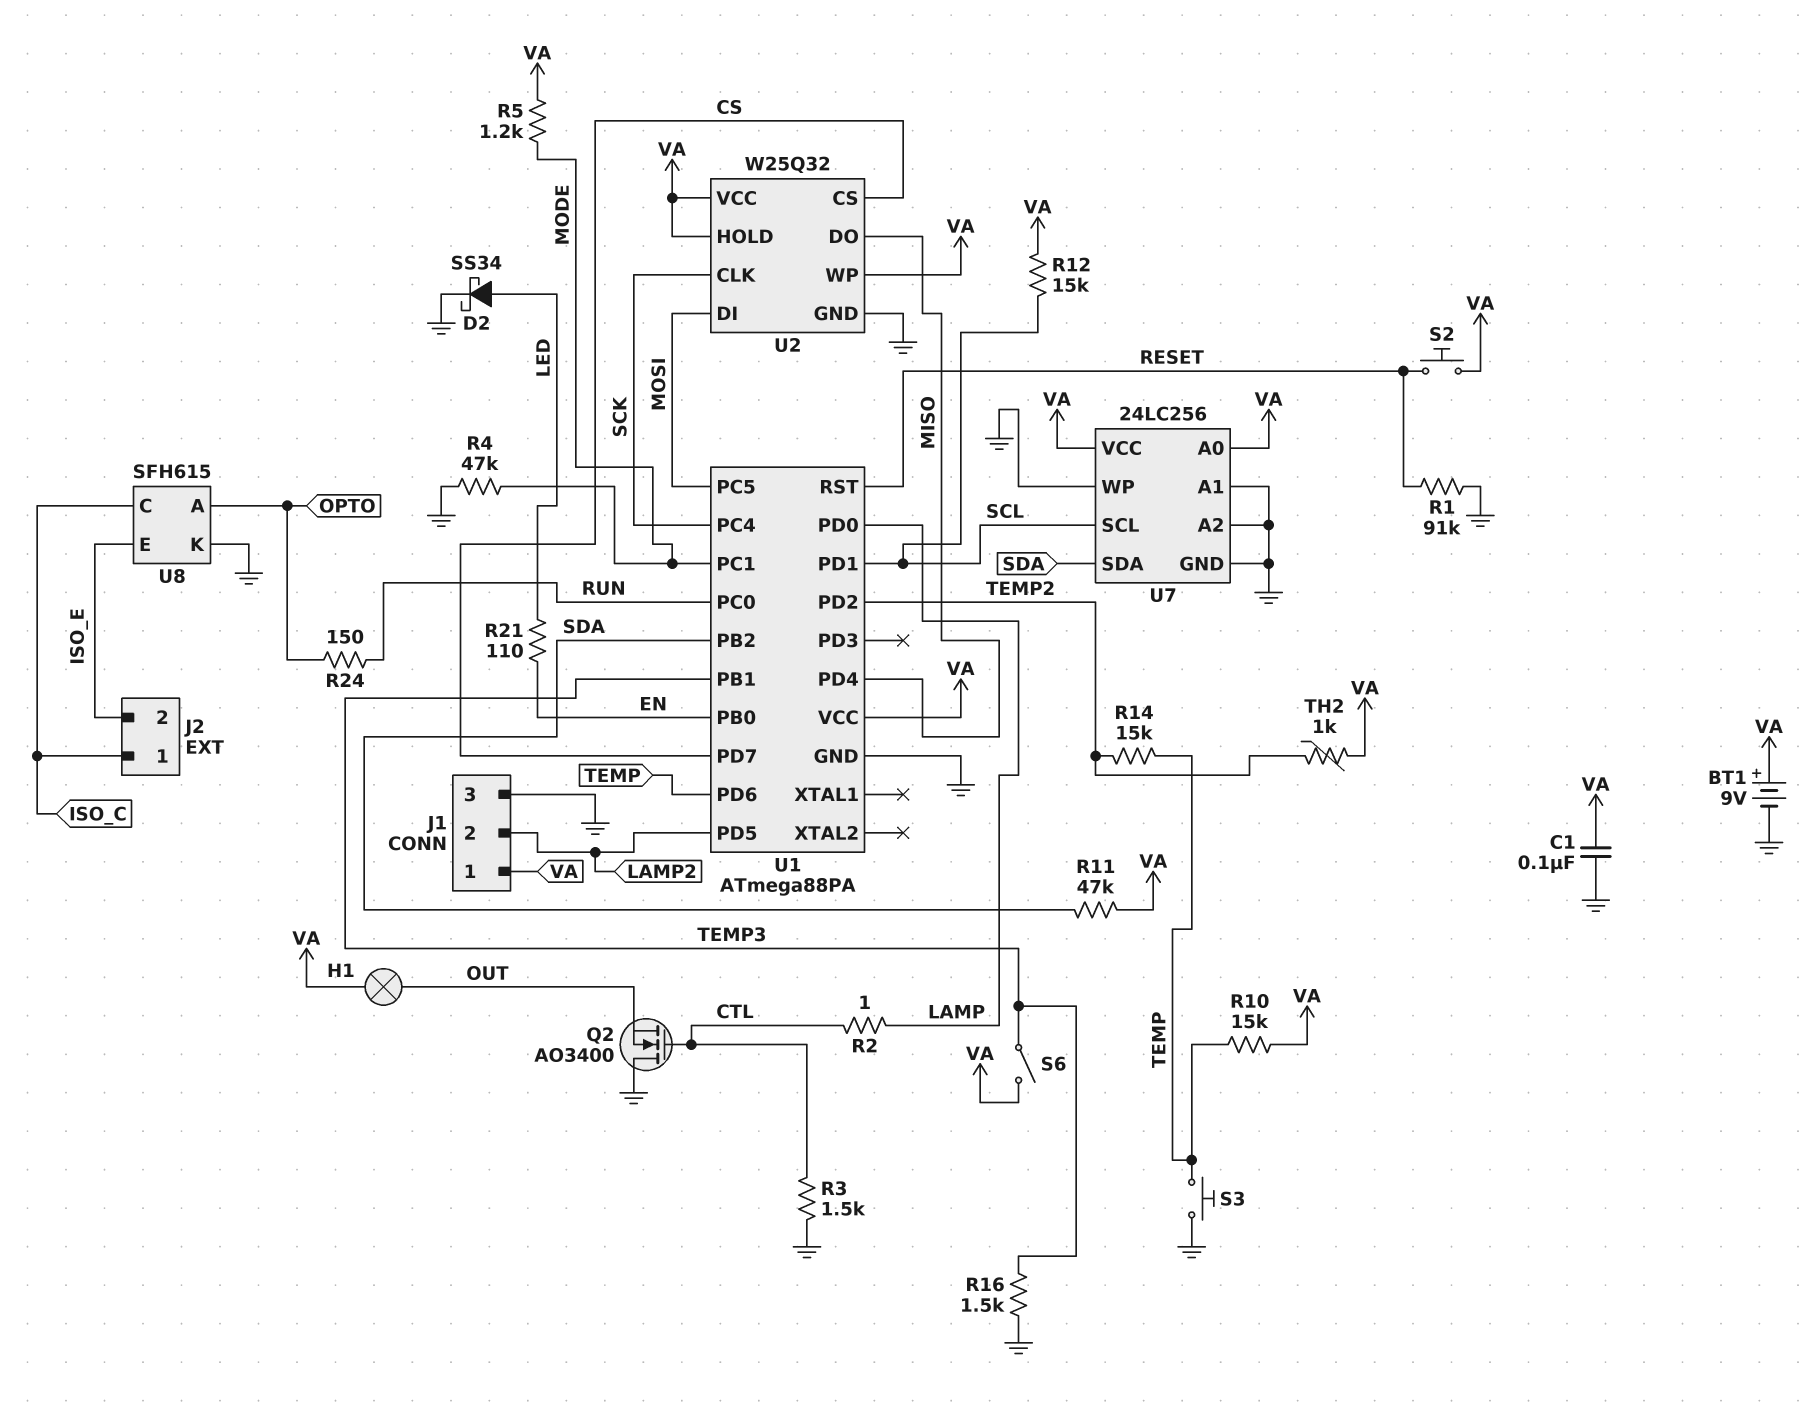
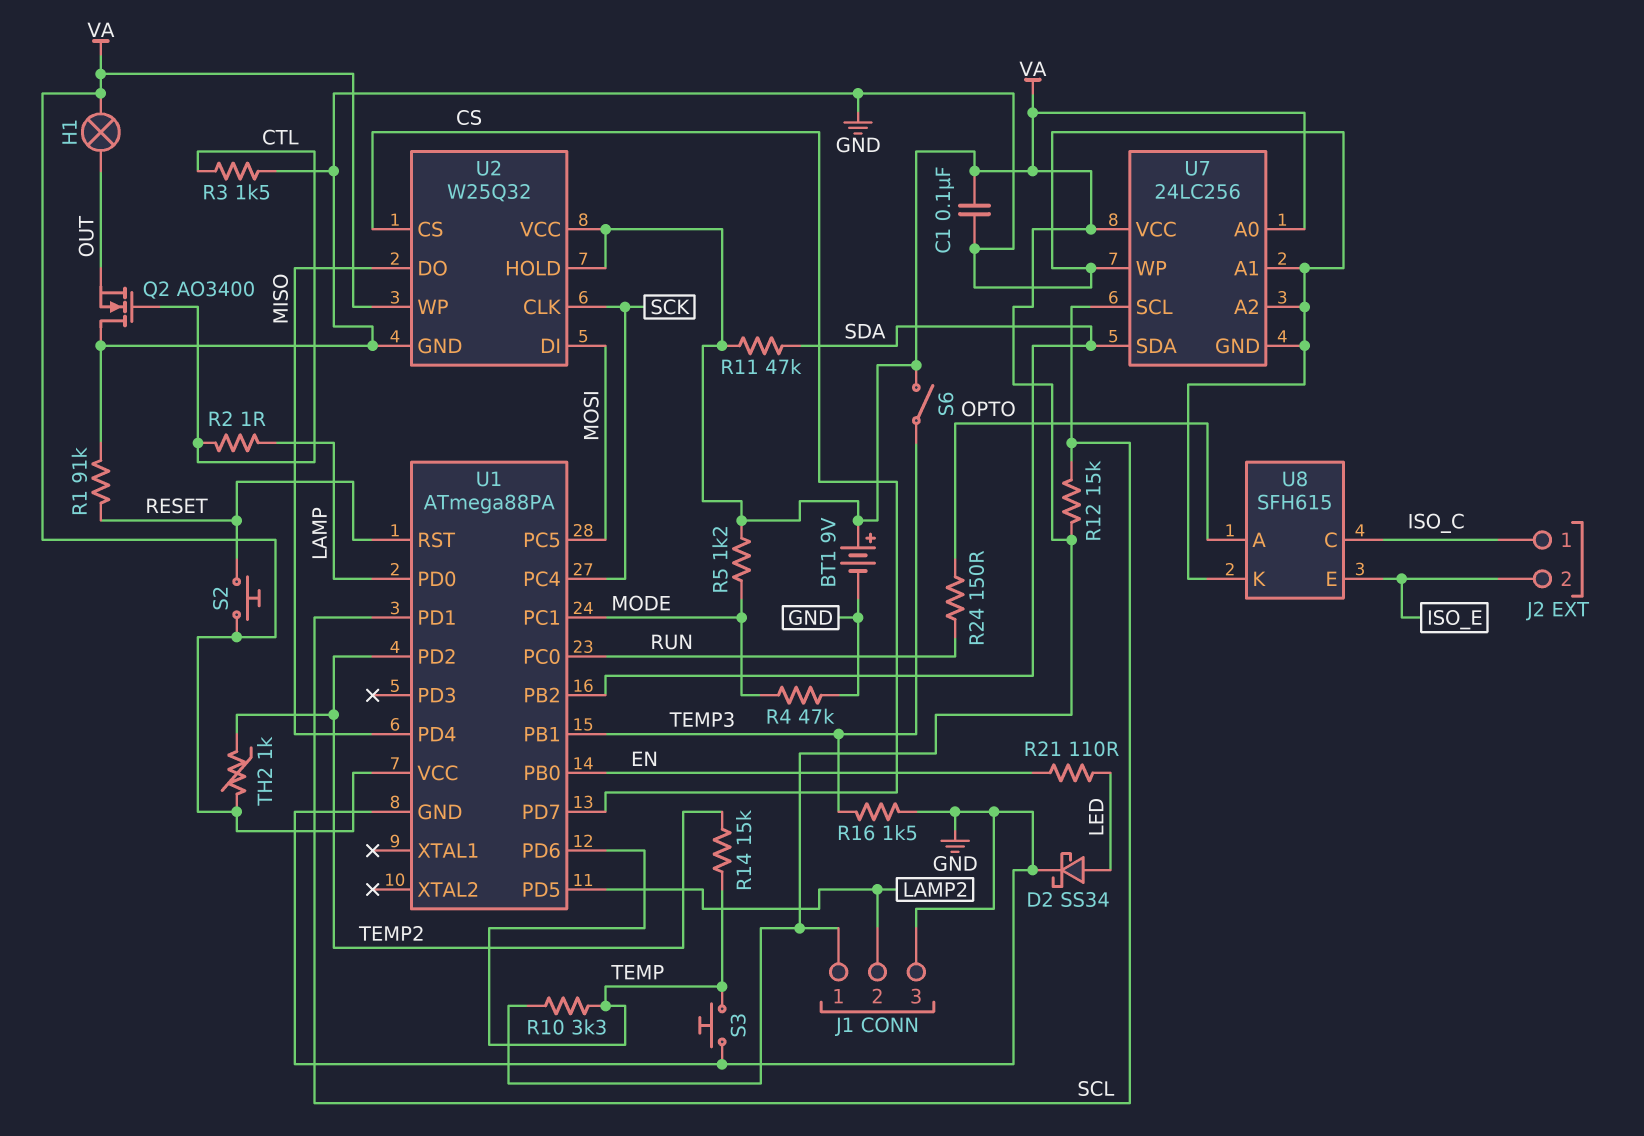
R10: 15k (TEMP, VA) -> 3.3k (TEMP, VA)

